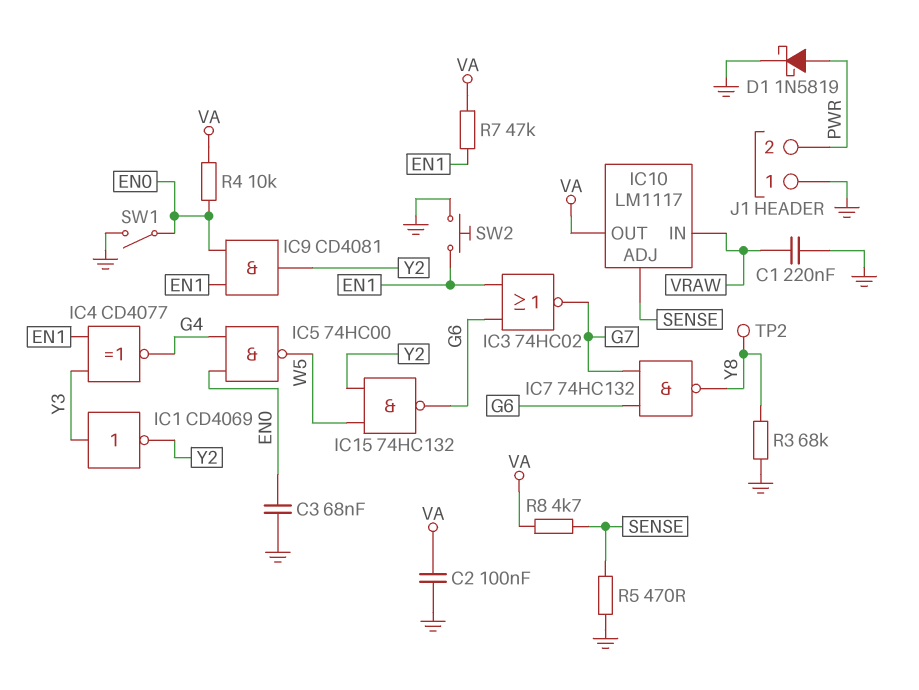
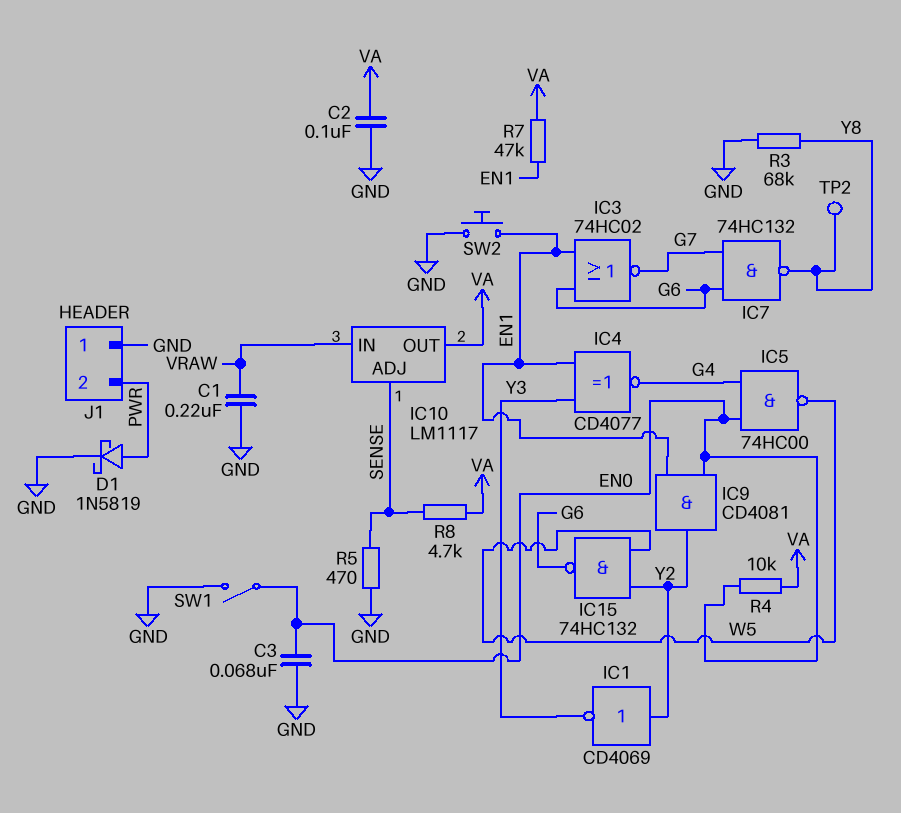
IC1: NOT CD4069 (in Y3, out Y2) -> NOT CD4069 (in Y2, out Y3)

